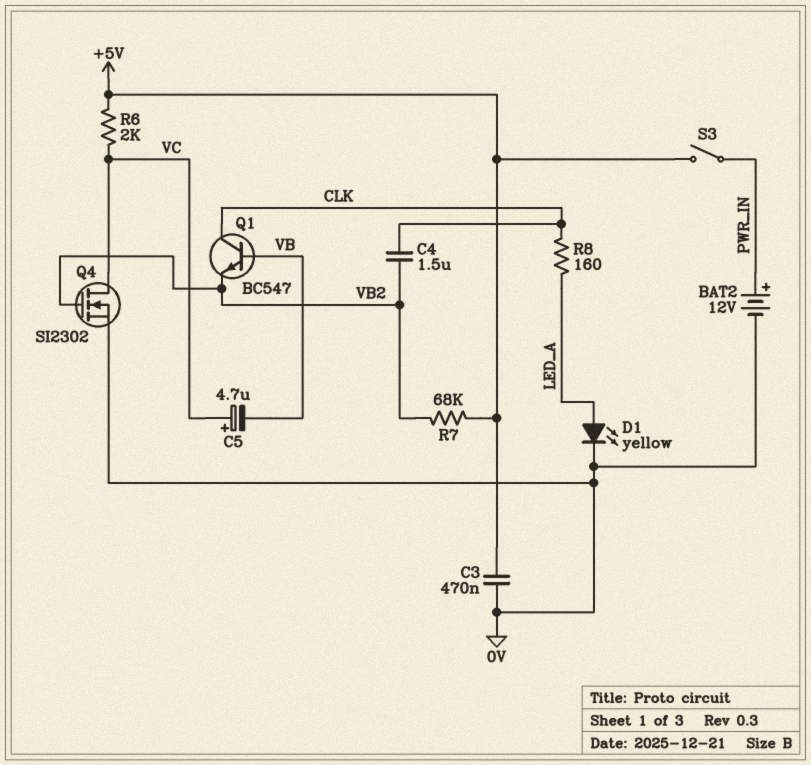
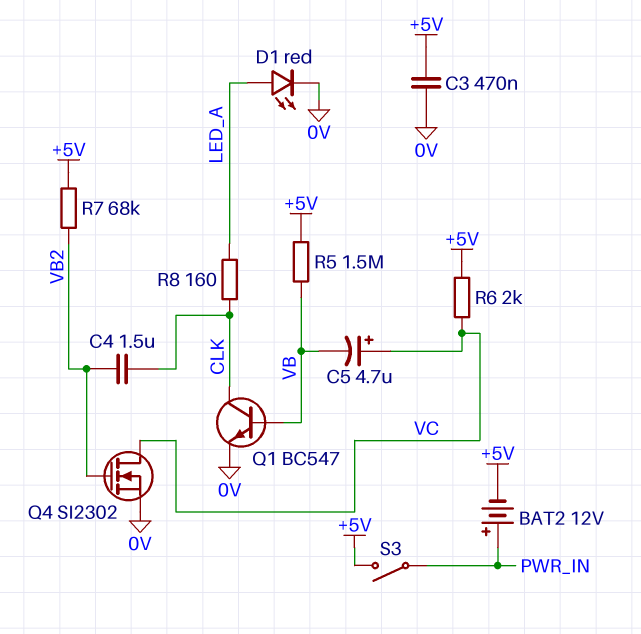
BAT2: 12V (plus PWR_IN, minus 0V) -> 12V (plus PWR_IN, minus +5V)
D1: LED yellow (A LED_A, K 0V) -> LED red (A LED_A, K 0V)
Q1: NPN BC547 (B VB, C CLK, E VB2) -> NPN BC547 (B VB, C CLK, E 0V)
R5: none -> 1.5M (+5V, VB)

